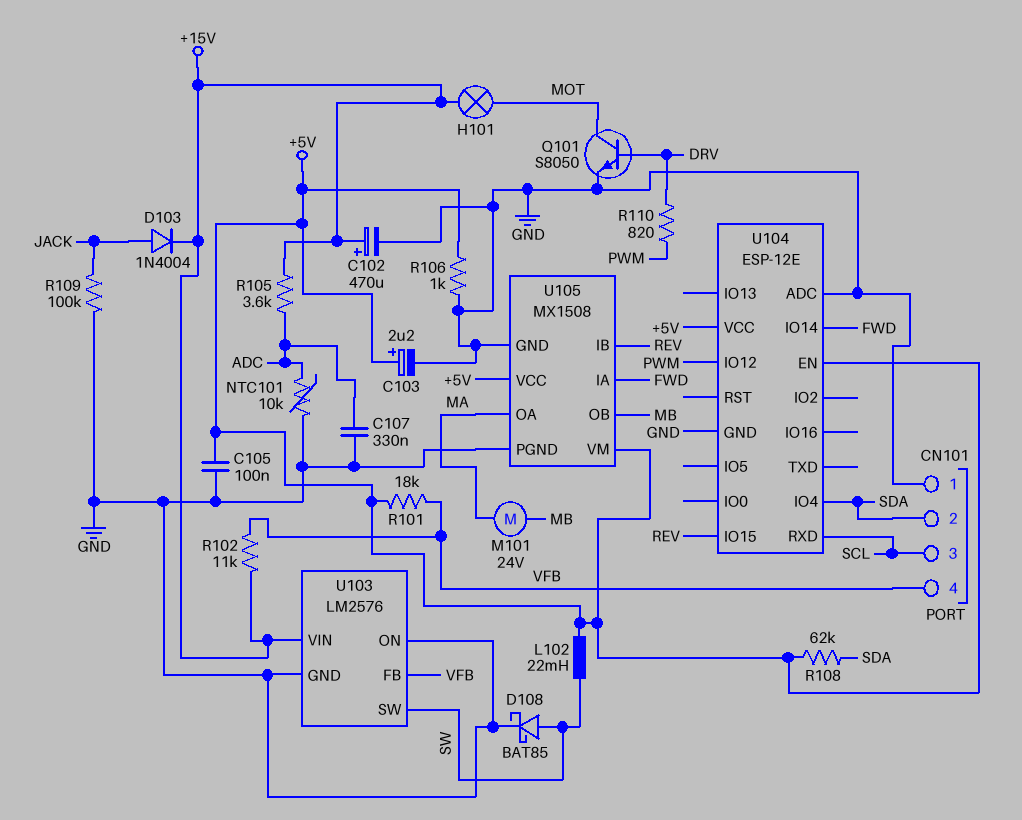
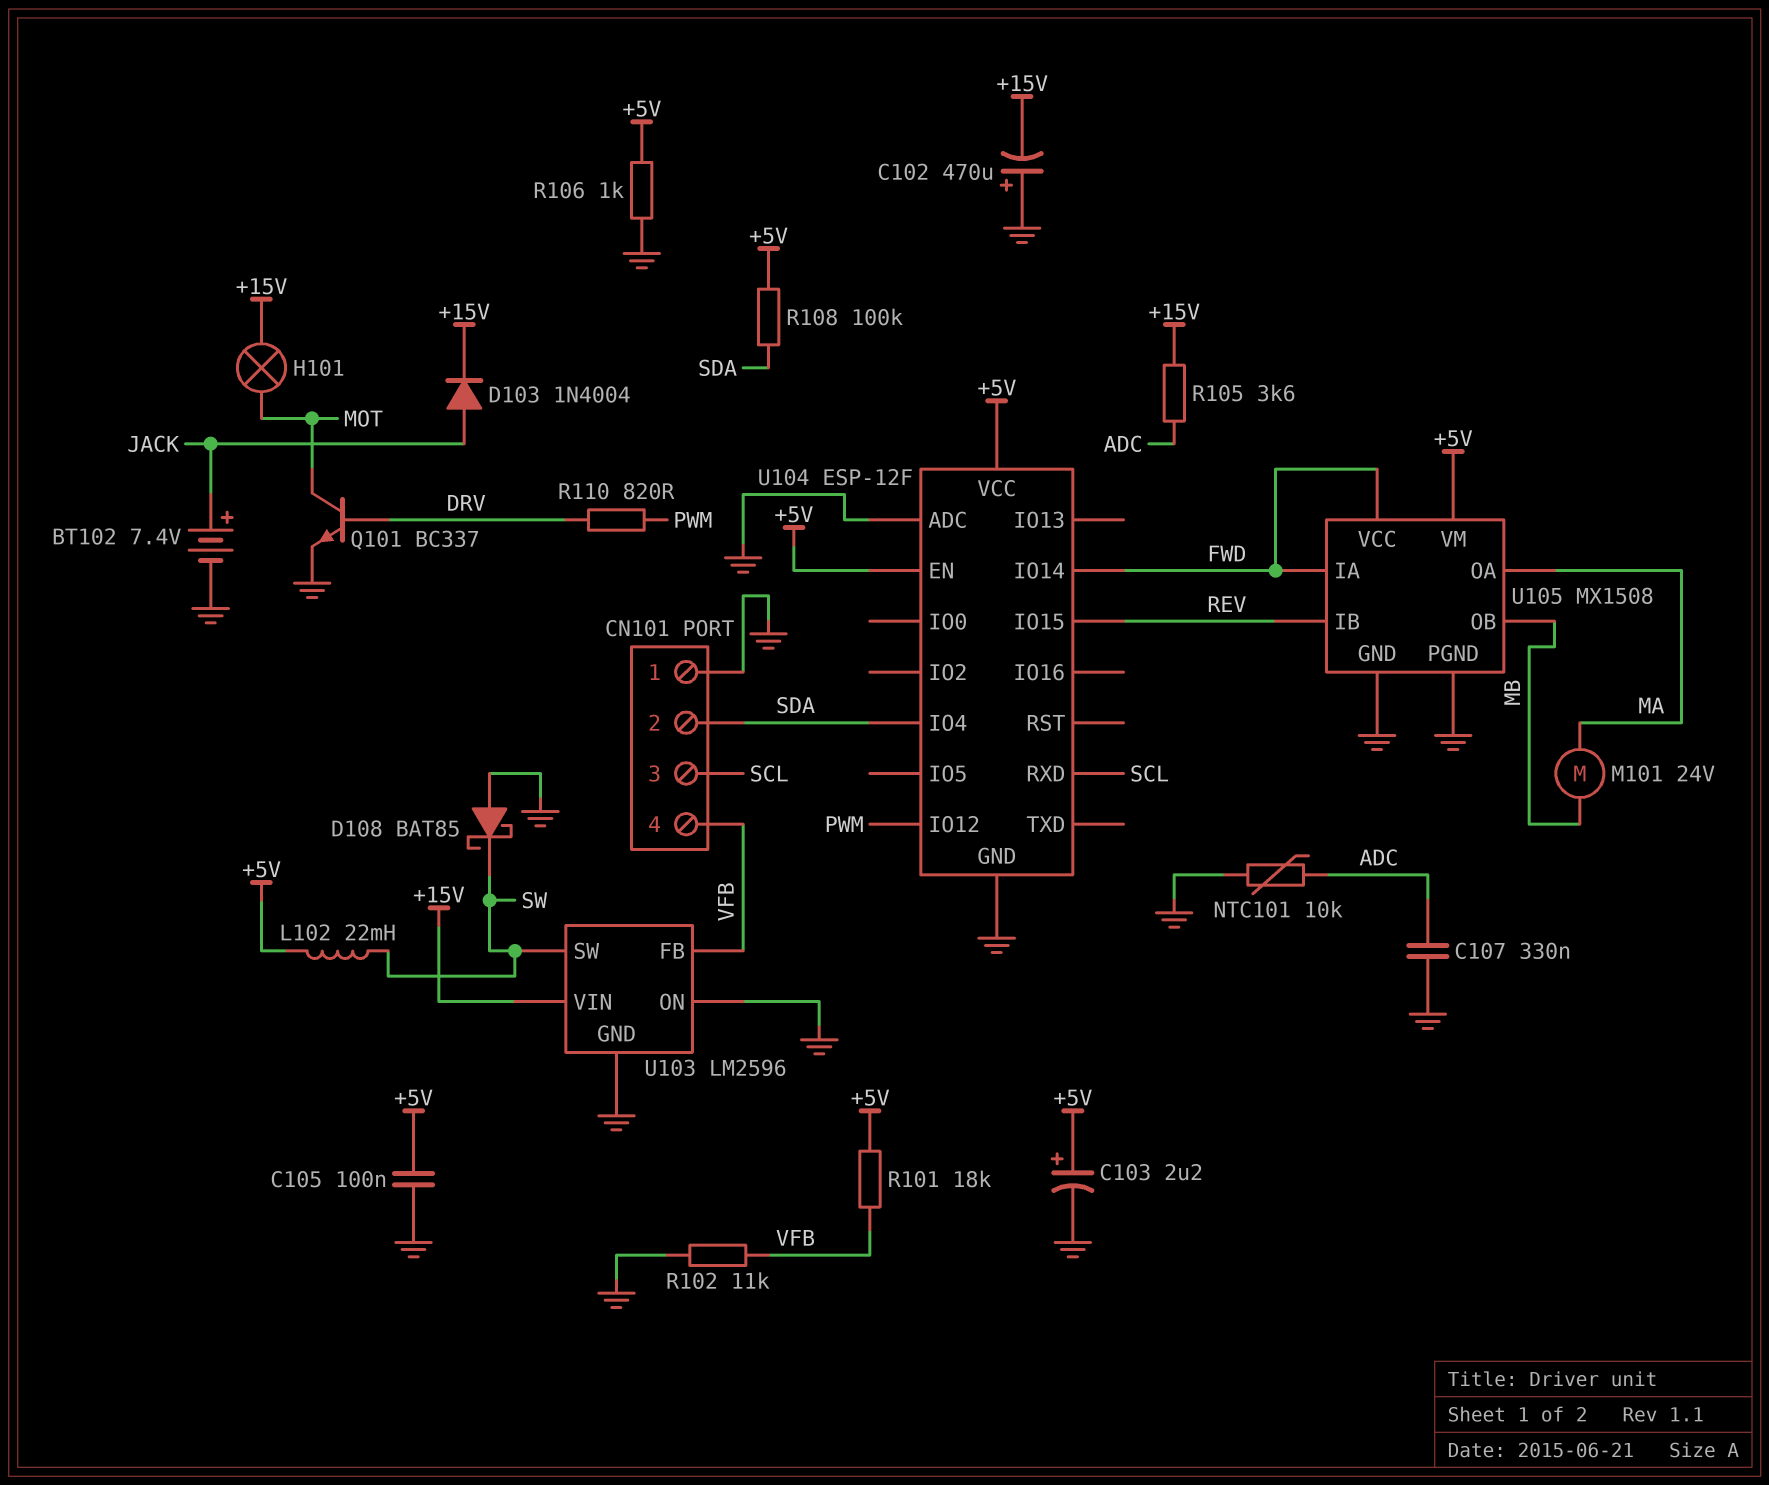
BT102: none -> 7.4V (plus JACK, minus GND)
C102: 470uF (plus +15V, minus GND) -> 470uF (plus GND, minus +15V)
D108: schottky BAT85 (A SW, K GND) -> schottky BAT85 (A GND, K SW)
Q101: NPN S8050 (B DRV, C MOT, E GND) -> NPN BC337 (B DRV, C MOT, E GND)
R102: 11k (+15V, VFB) -> 11k (GND, VFB)
R108: 62k (+5V, SDA) -> 100k (+5V, SDA)
R109: 100k (GND, JACK) -> none
U103: LM2576 -> LM2596
U104: ESP-12E -> ESP-12F
U105 pin VCC: +5V -> FWD

